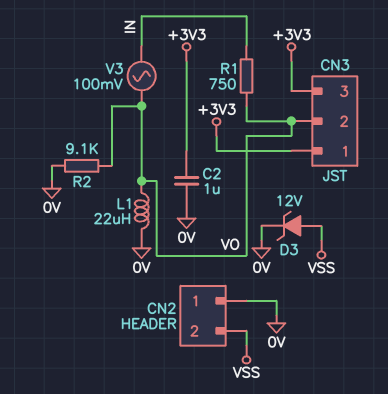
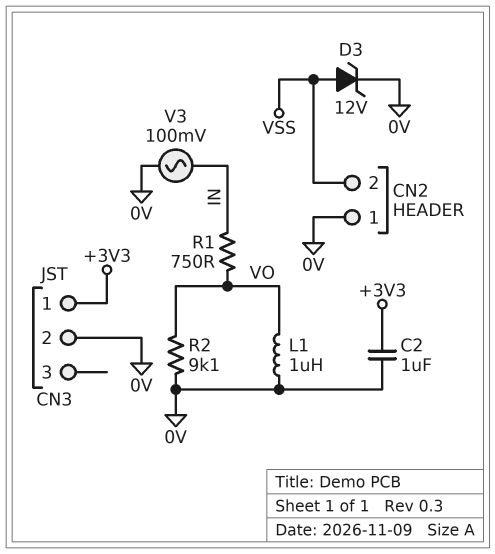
CN3 pin 2: VO -> 0V
CN3 pin 3: +3V3 -> none
L1: 22uH (0V, VO) -> 1uH (0V, VO)
V3: AC 100mV (IN, VO) -> AC 100mV (0V, IN)

